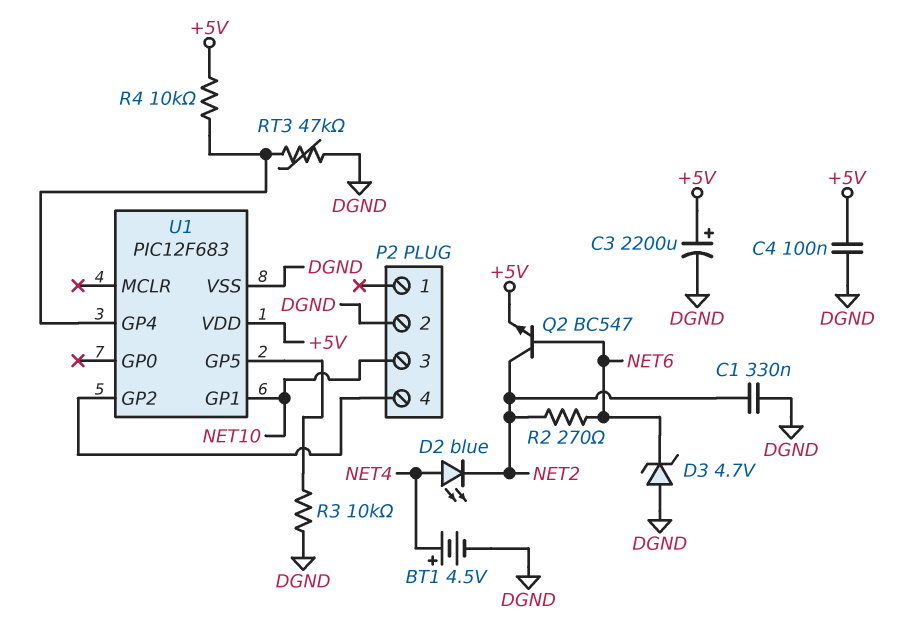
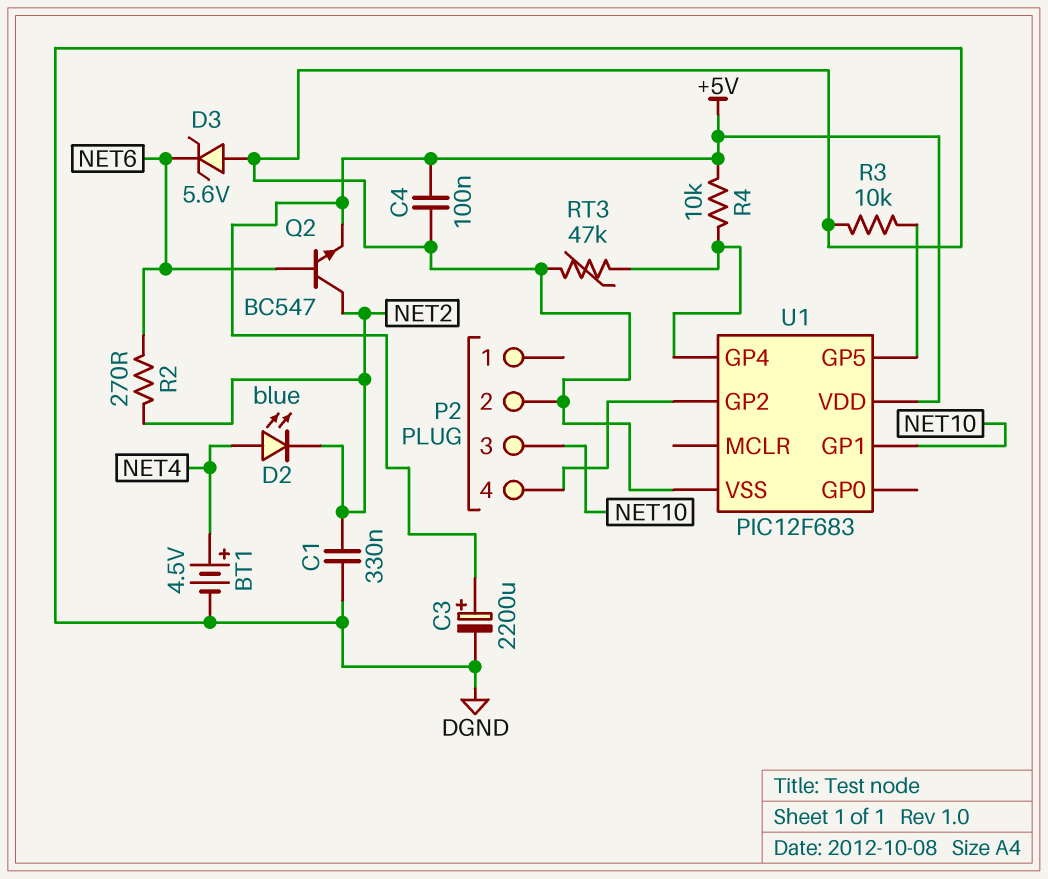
D3: zener 4.7V (A DGND, K NET6) -> zener 5.6V (A DGND, K NET6)

